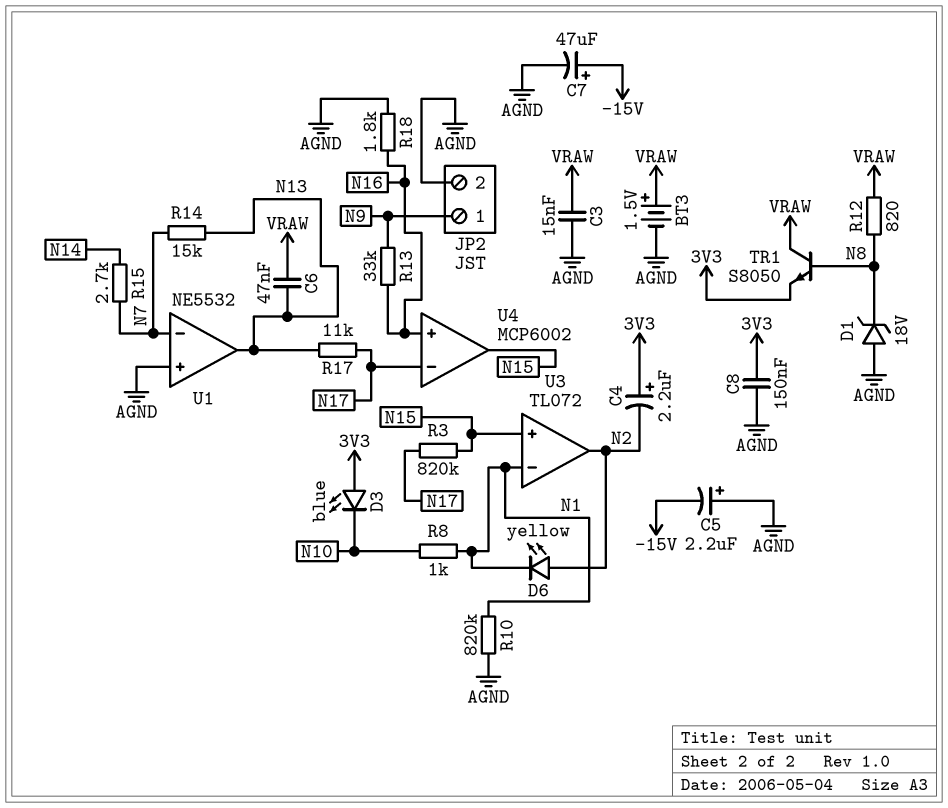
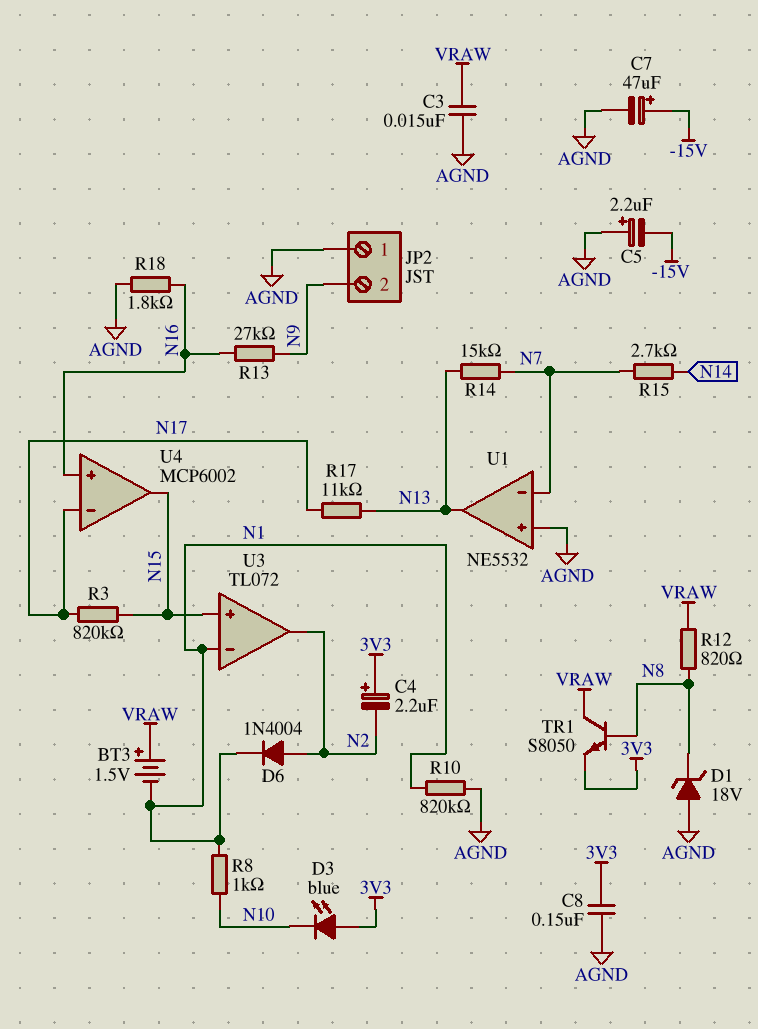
BT3: 1.5V (plus VRAW, minus AGND) -> 1.5V (plus VRAW, minus N1)
C6: 47nF (N13, VRAW) -> none
D6: LED yellow (A N2, K N1) -> diode 1N4004 (A N2, K N1)
JP2 pin 1: N9 -> AGND
JP2 pin 2: AGND -> N9
R13: 33k (N9, N16) -> 27k (N9, N16)

